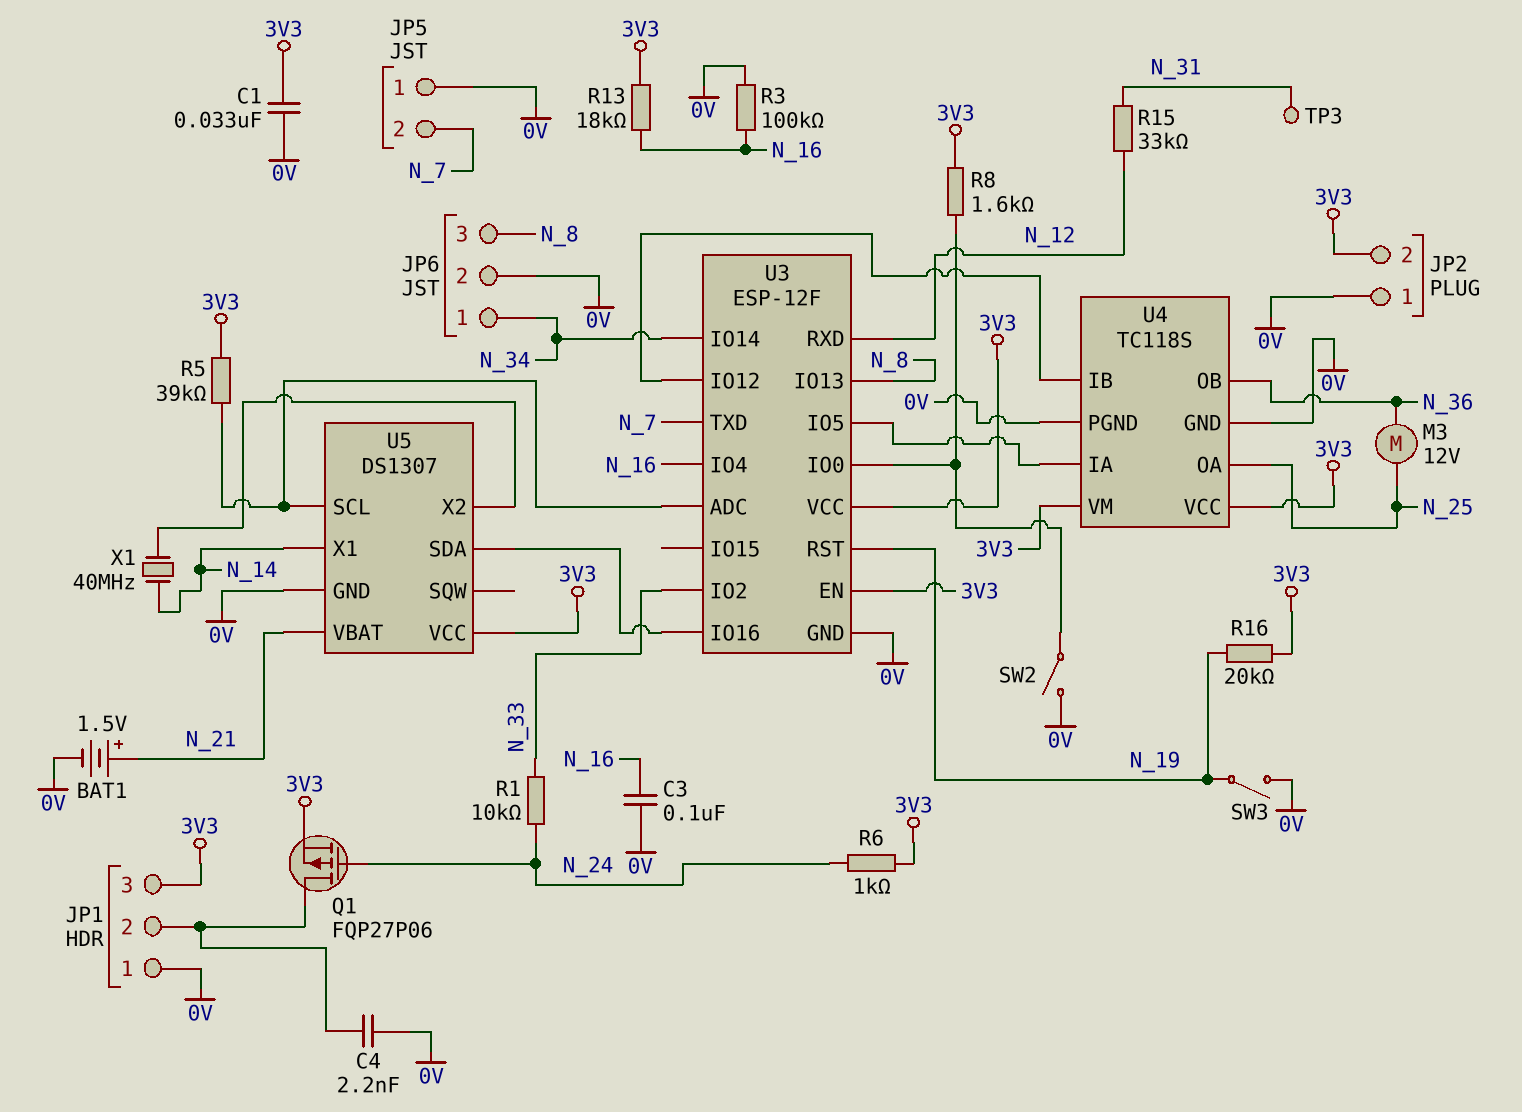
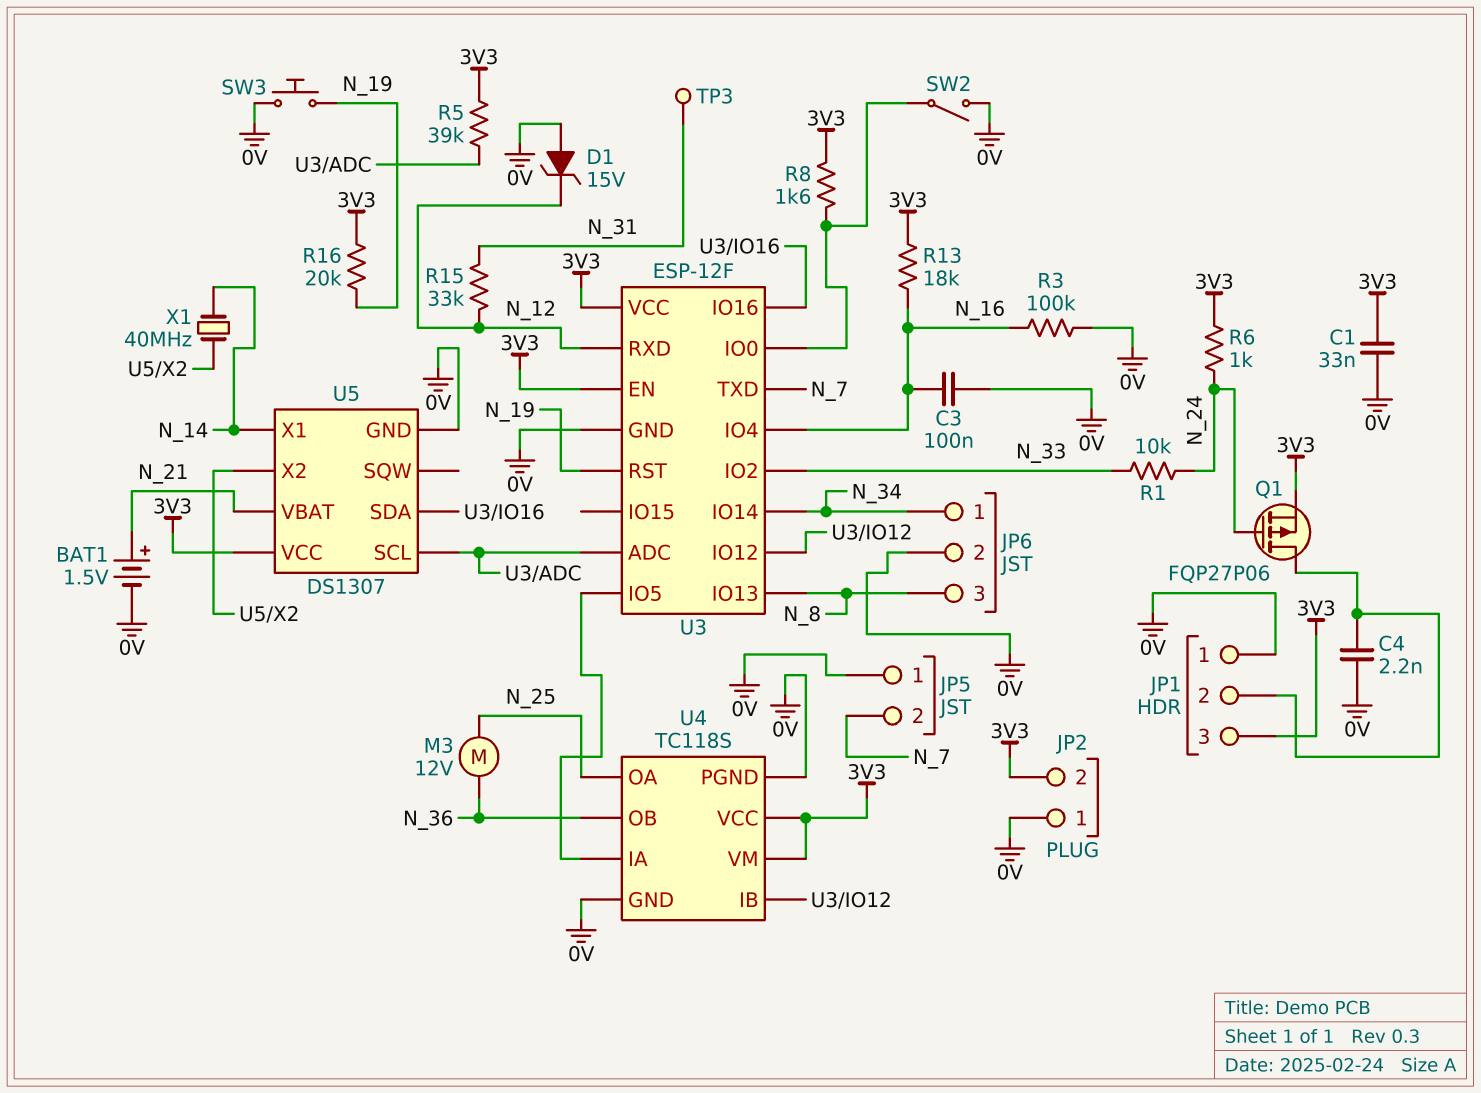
D1: none -> zener 15V (A 0V, K N_12)
SW3: switch (0V, N_19) -> button (0V, N_19)

